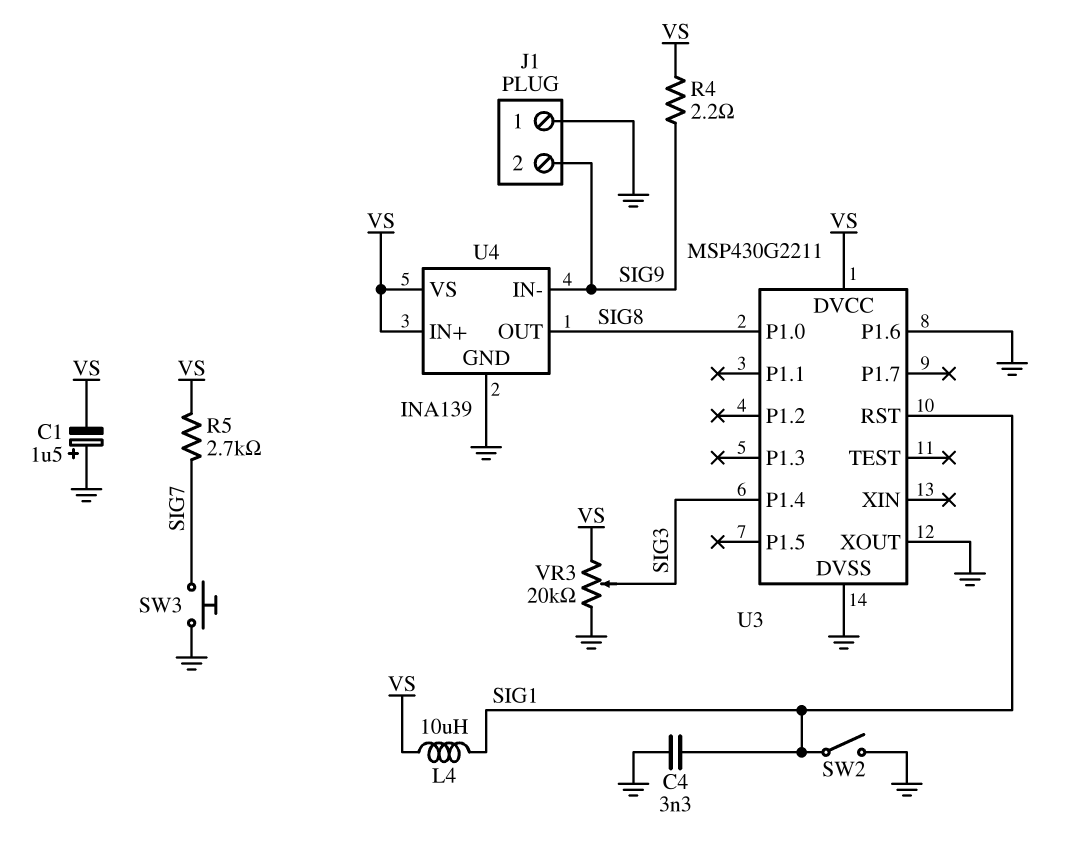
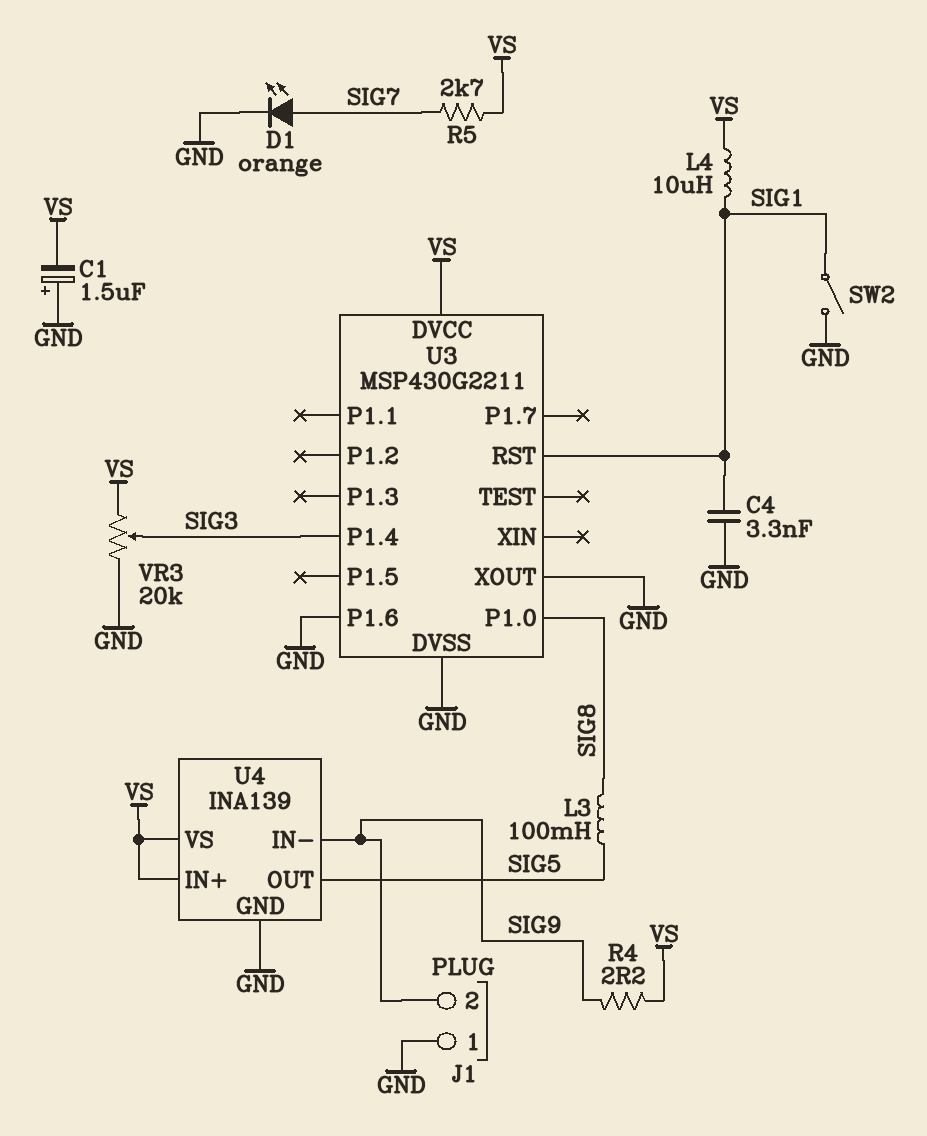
D1: none -> LED orange (A SIG7, K GND)
L3: none -> 100mH (SIG5, SIG8)
SW3: button (GND, SIG7) -> none
U4 pin OUT: SIG8 -> SIG5

